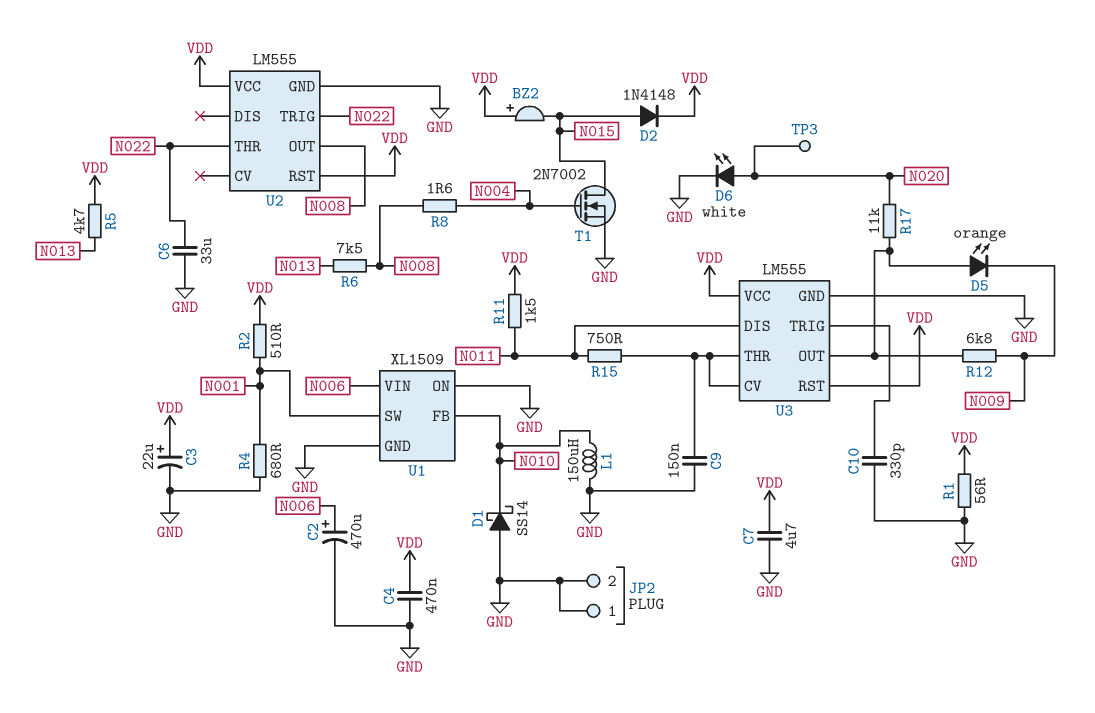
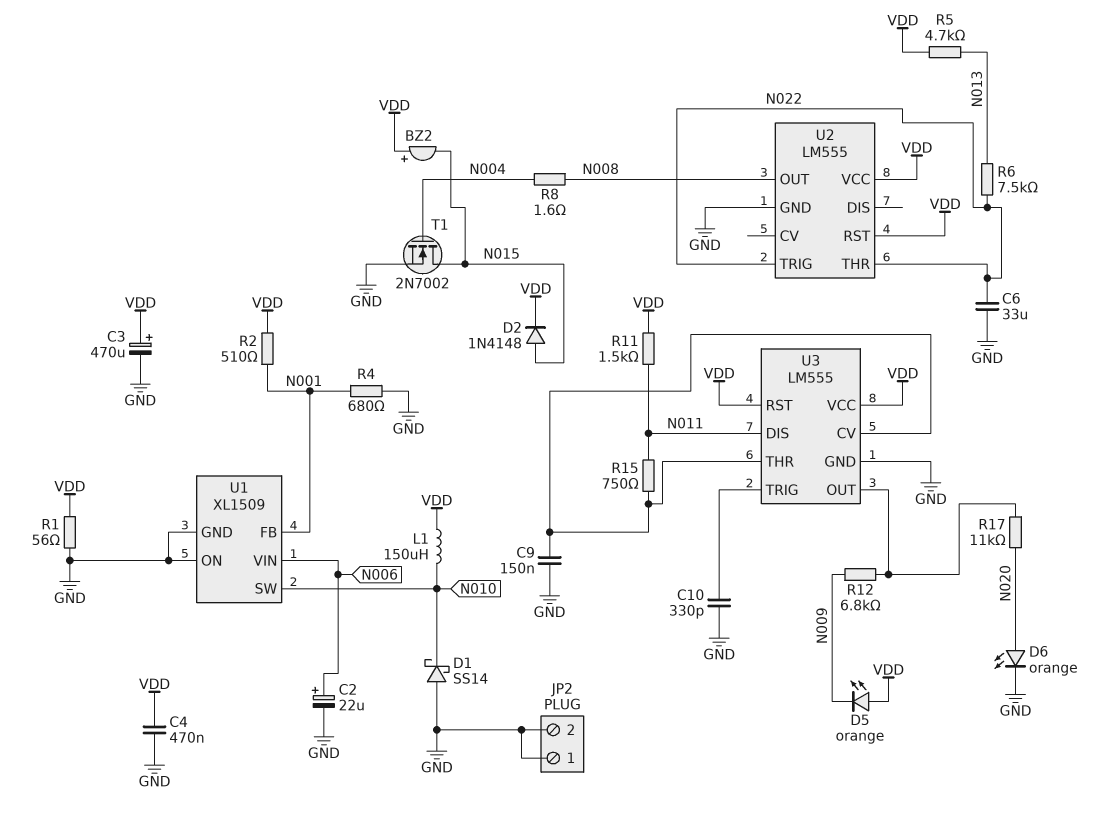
C2: 470uF (plus N006, minus GND) -> 22uF (plus N006, minus GND)
C3: 22uF (plus VDD, minus GND) -> 470uF (plus VDD, minus GND)
C7: 4.7uF (GND, VDD) -> none
D5: LED orange (A U3/OUT, K N009) -> LED orange (A VDD, K N009)
D6: LED white (A N020, K GND) -> LED orange (A N020, K GND)
L1: 150uH (GND, N010) -> 150uH (N010, VDD)
R6: 7.5k (N008, N013) -> 7.5k (N013, N022)
TP3: test point (N020) -> none
U1 pin FB: N010 -> N001
U1 pin SW: N001 -> N010

